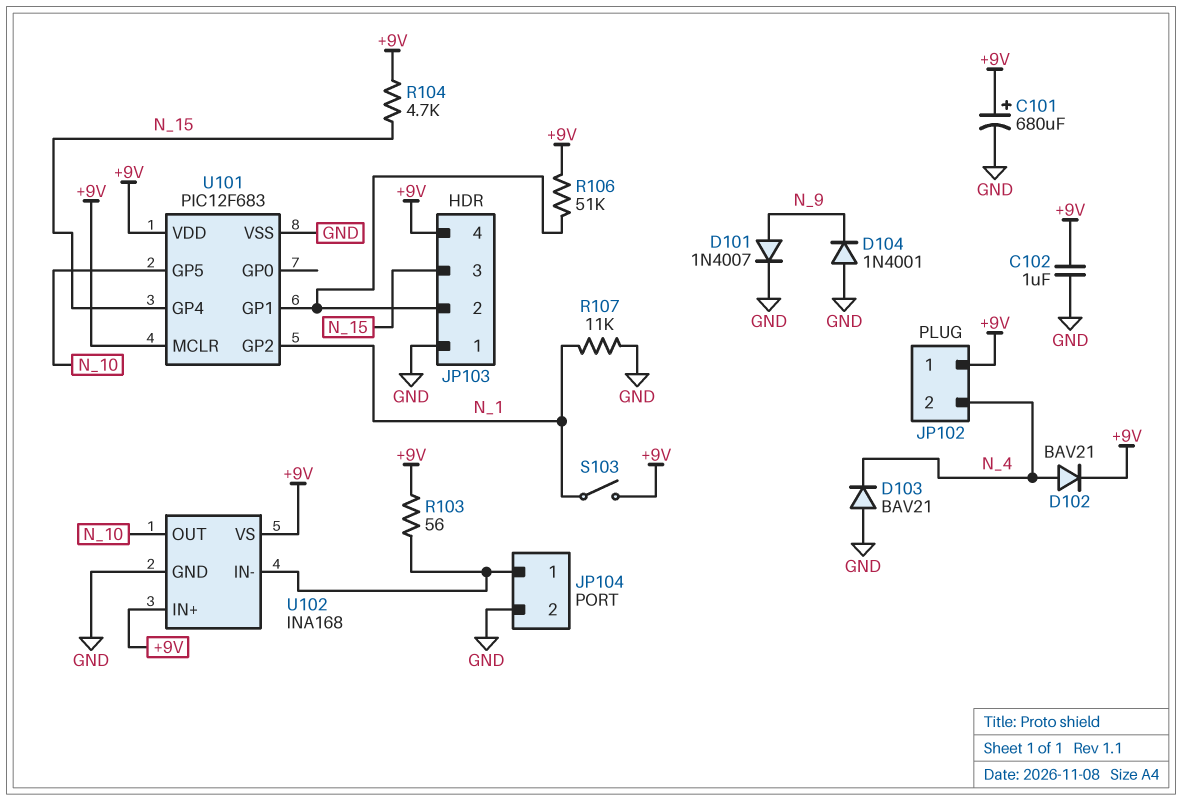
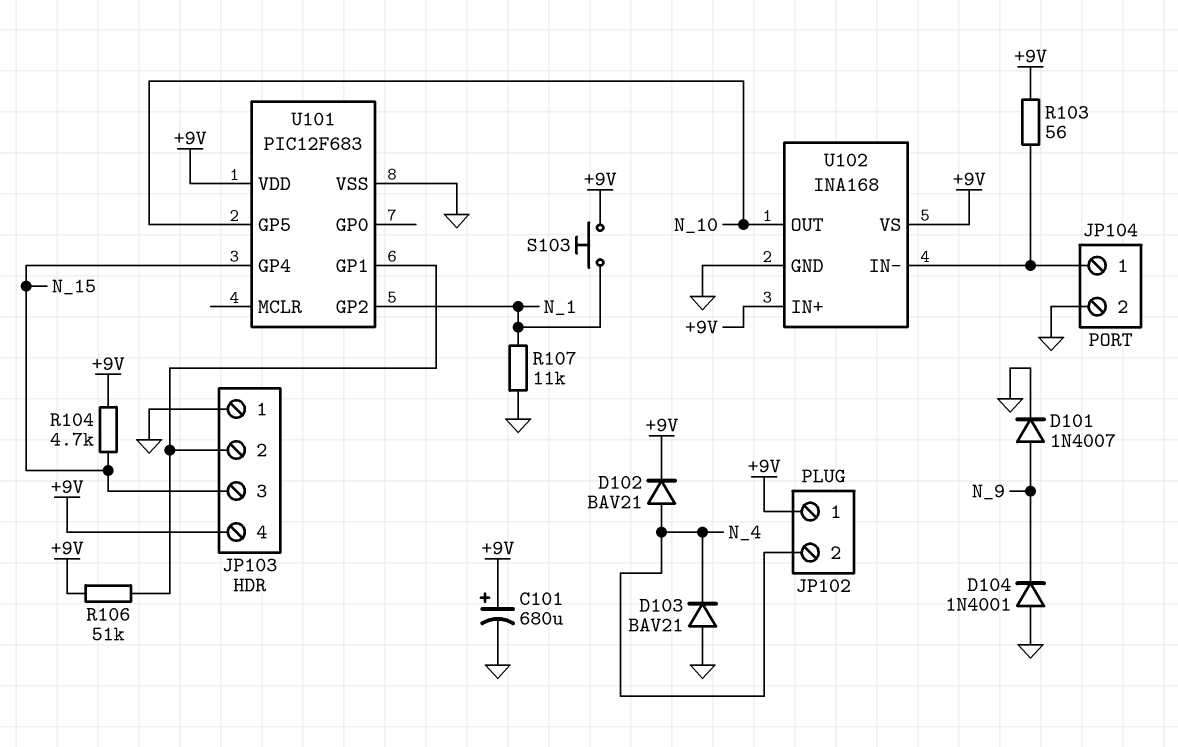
C102: 1uF (+9V, GND) -> none
S103: switch (+9V, N_1) -> button (+9V, N_1)
U101 pin MCLR: +9V -> none

